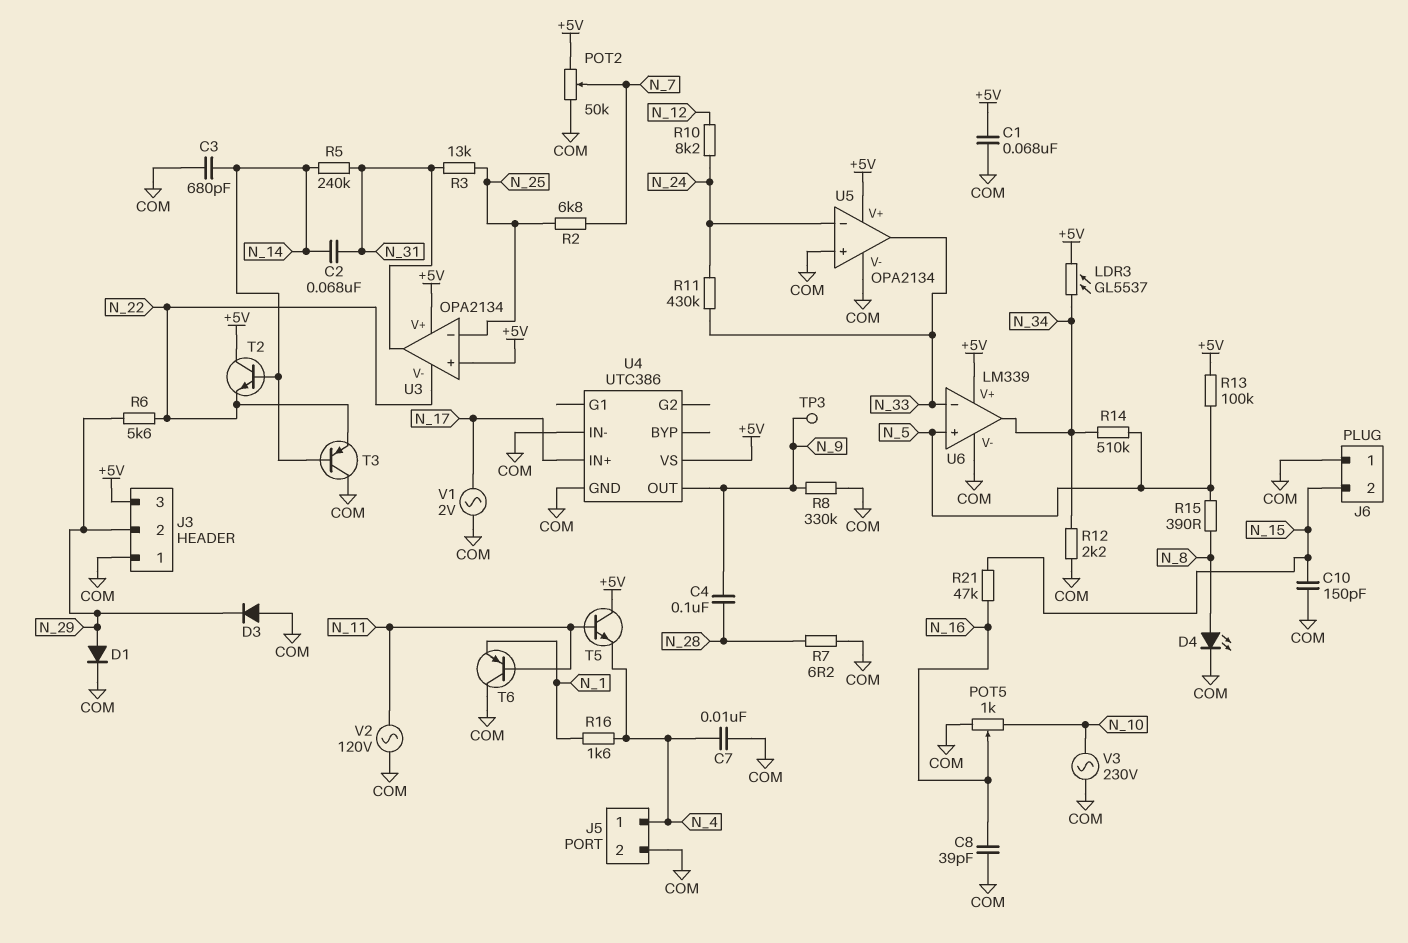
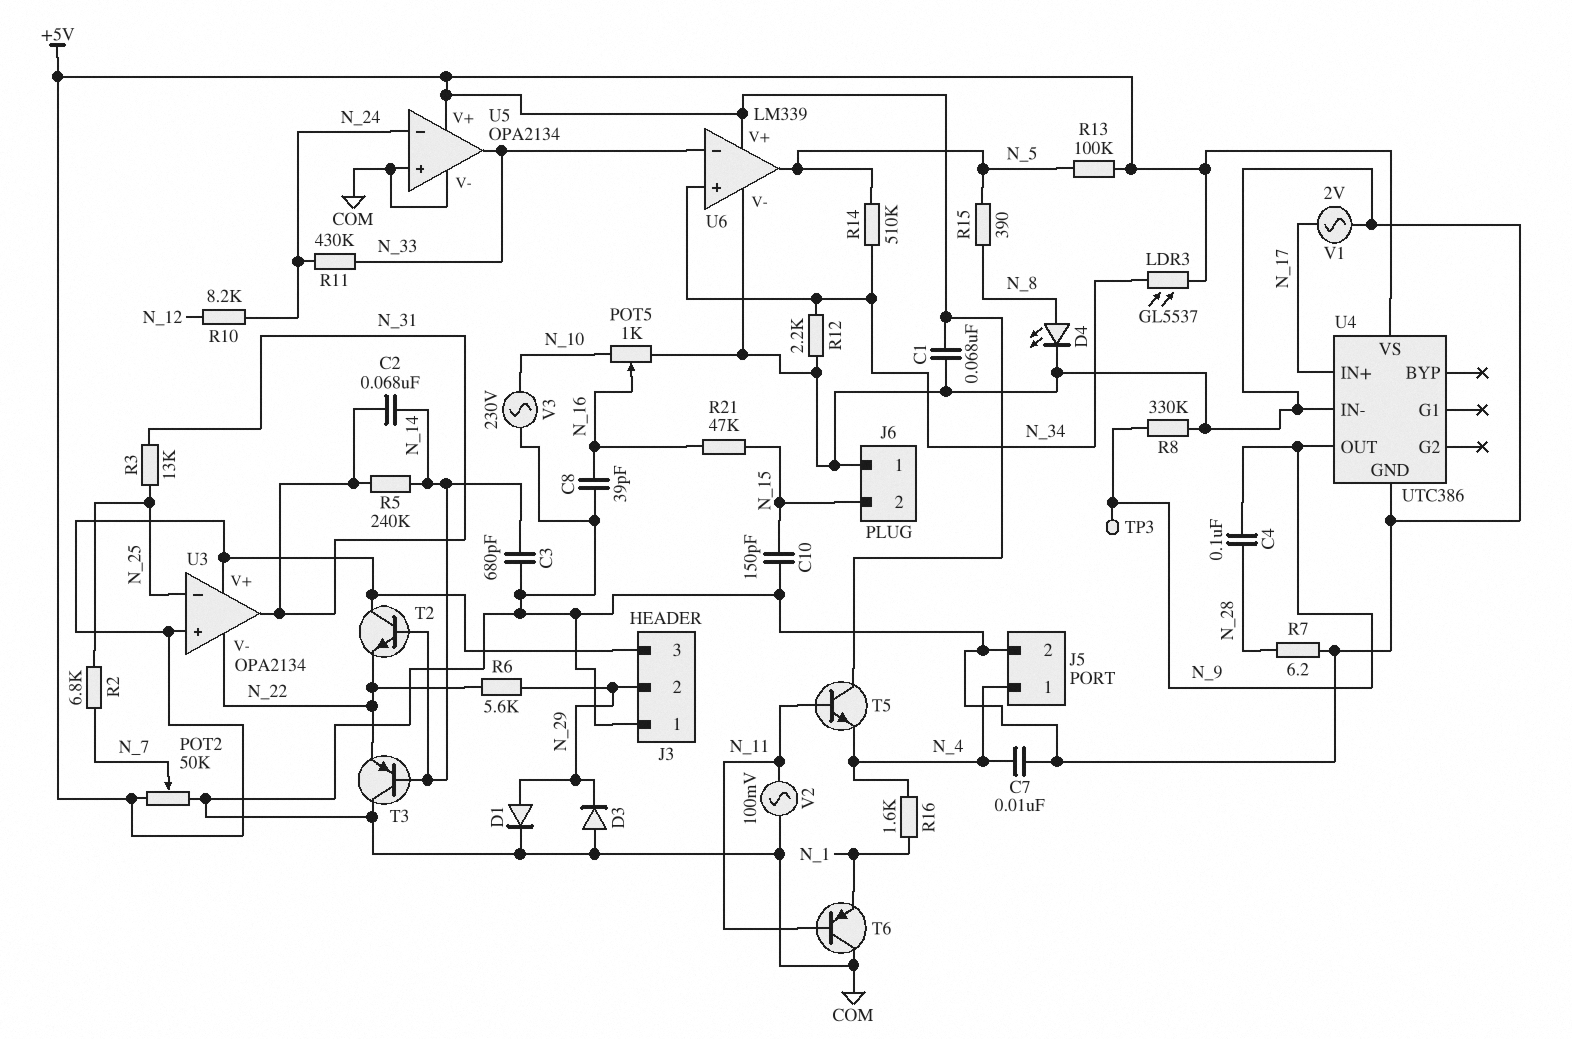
U6 pin in+: N_5 -> N_34
U6 pin out: N_34 -> N_5
V2: AC 120V (COM, N_11) -> AC 100mV (COM, N_11)

